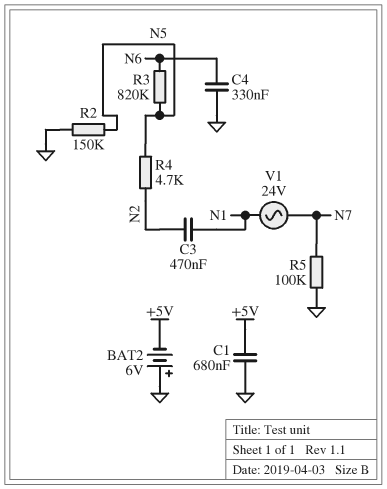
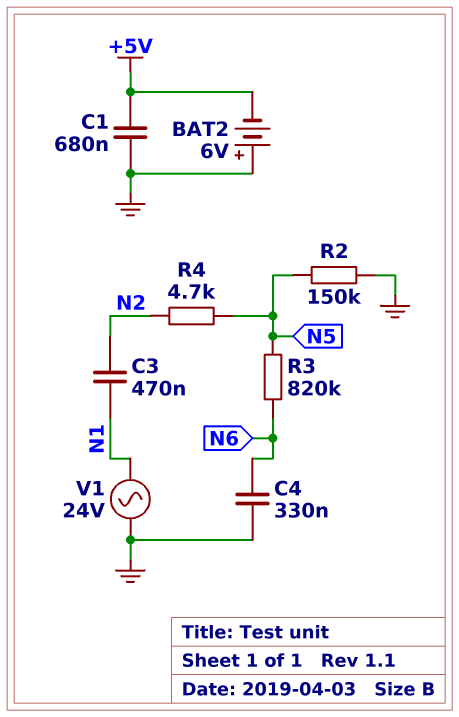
R5: 100k (GND, N7) -> none
V1: AC 24V (N1, N7) -> AC 24V (GND, N1)

